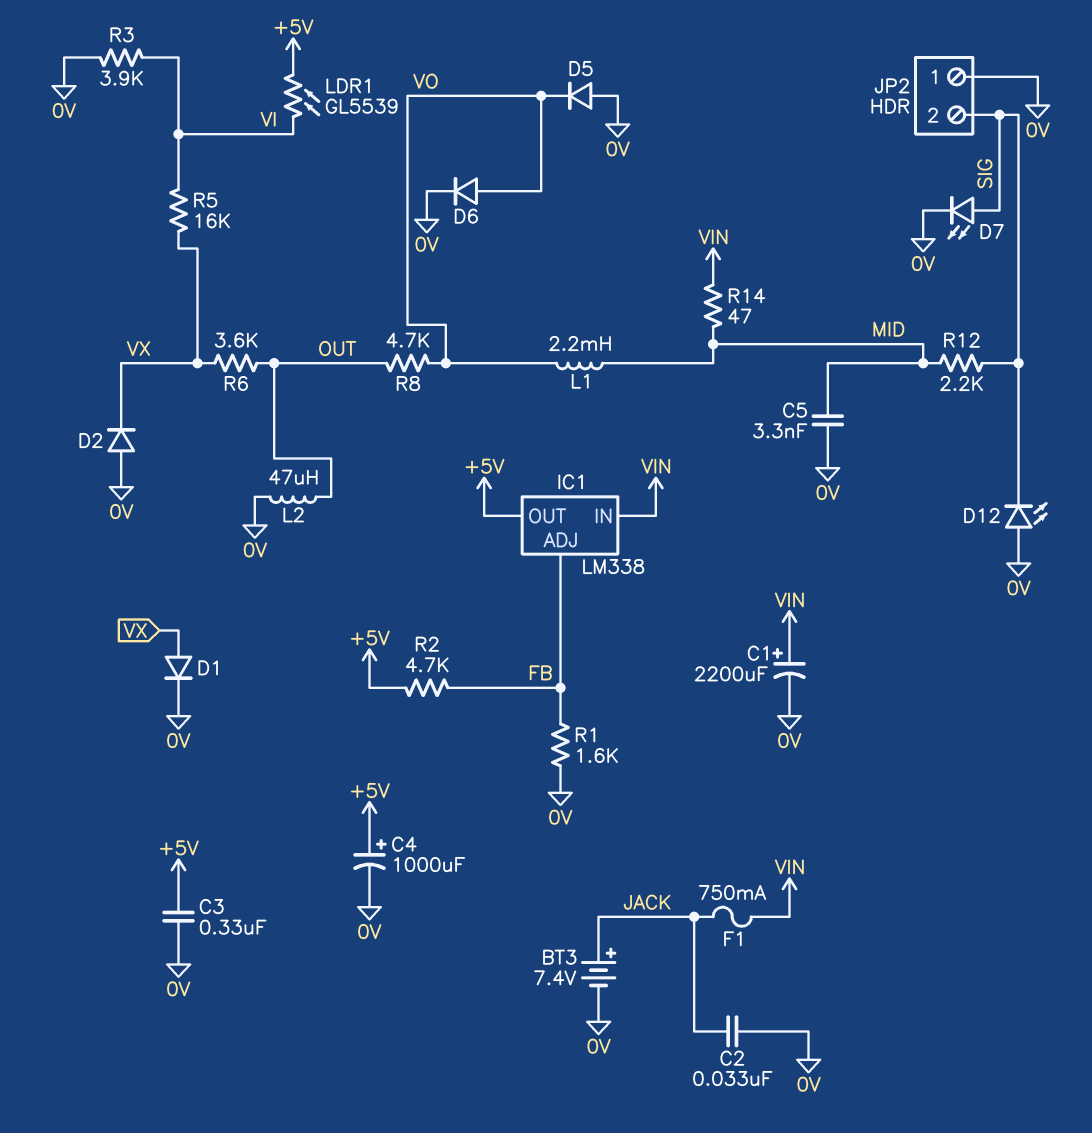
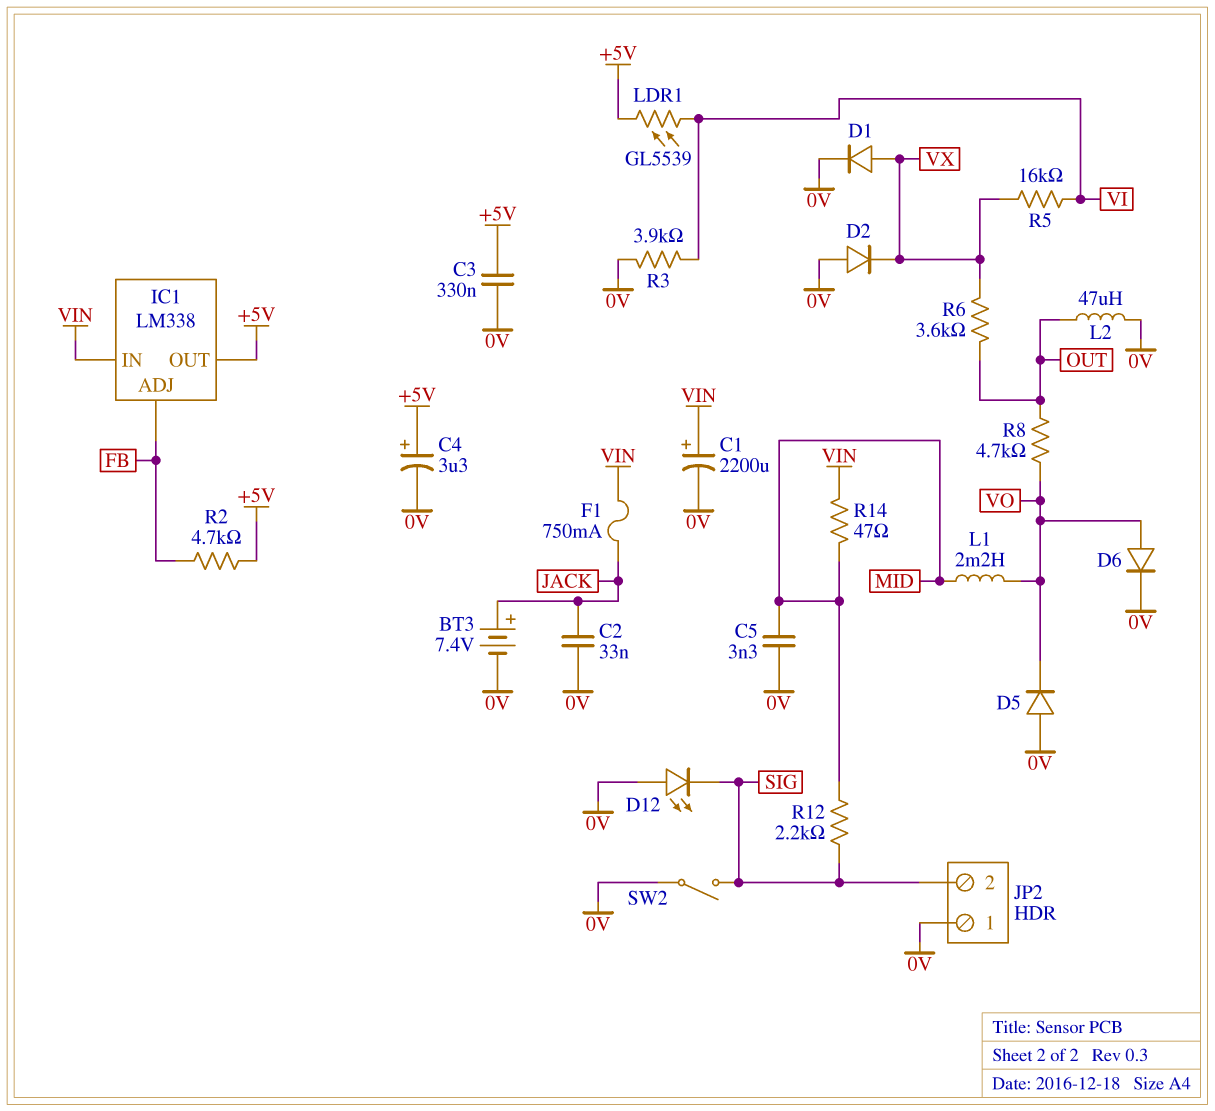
C4: 1000uF (plus +5V, minus 0V) -> 3.3uF (plus +5V, minus 0V)
D7: LED (A SIG, K 0V) -> none
R1: 1.6k (0V, FB) -> none
SW2: none -> switch (0V, SIG)

